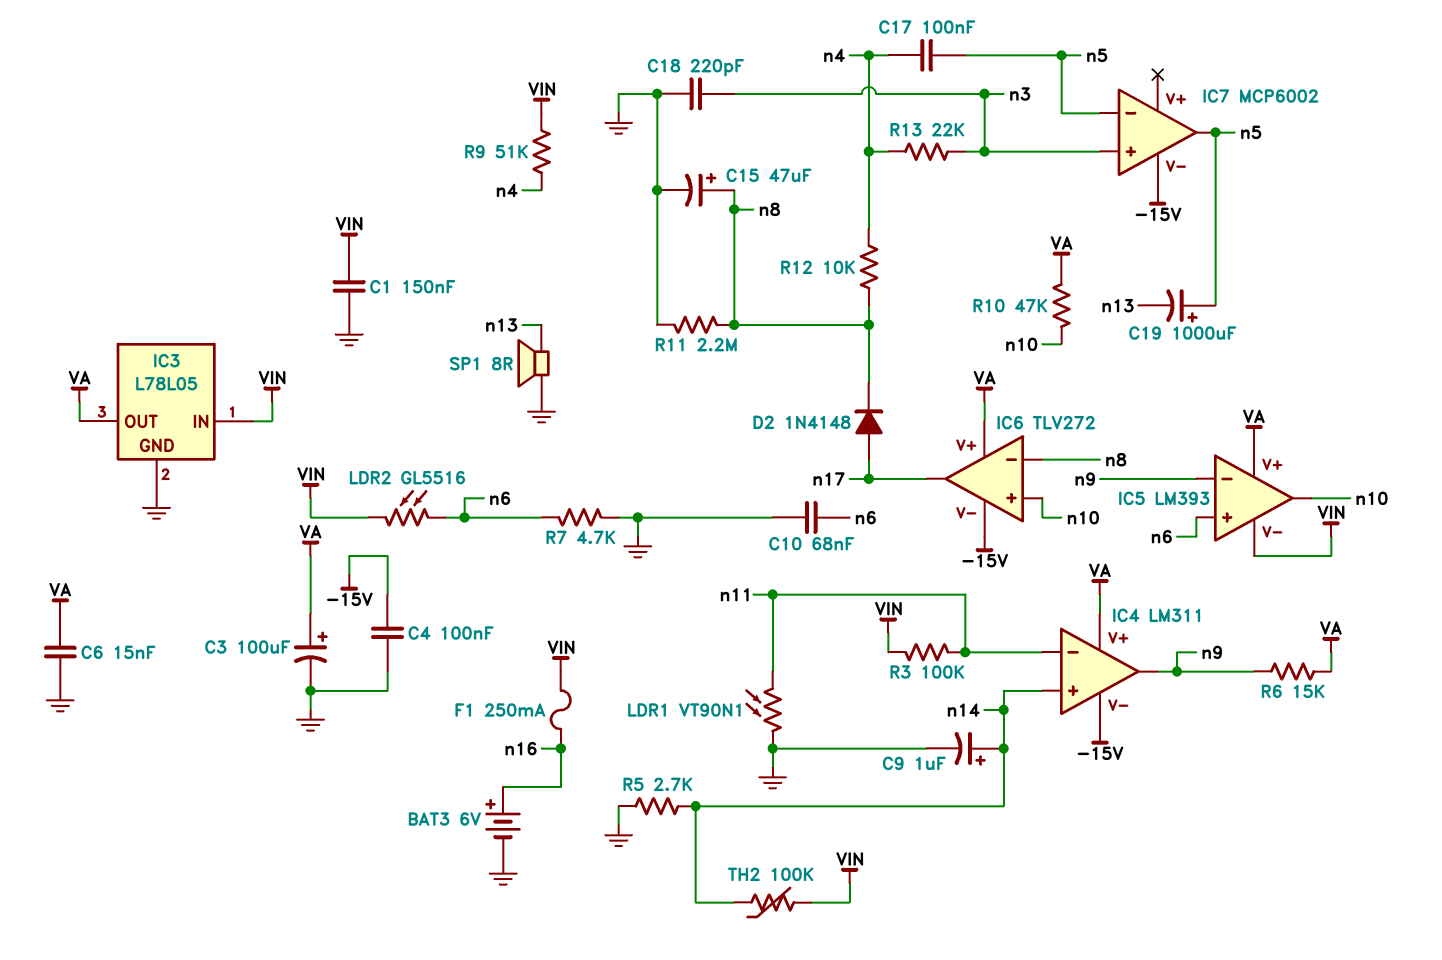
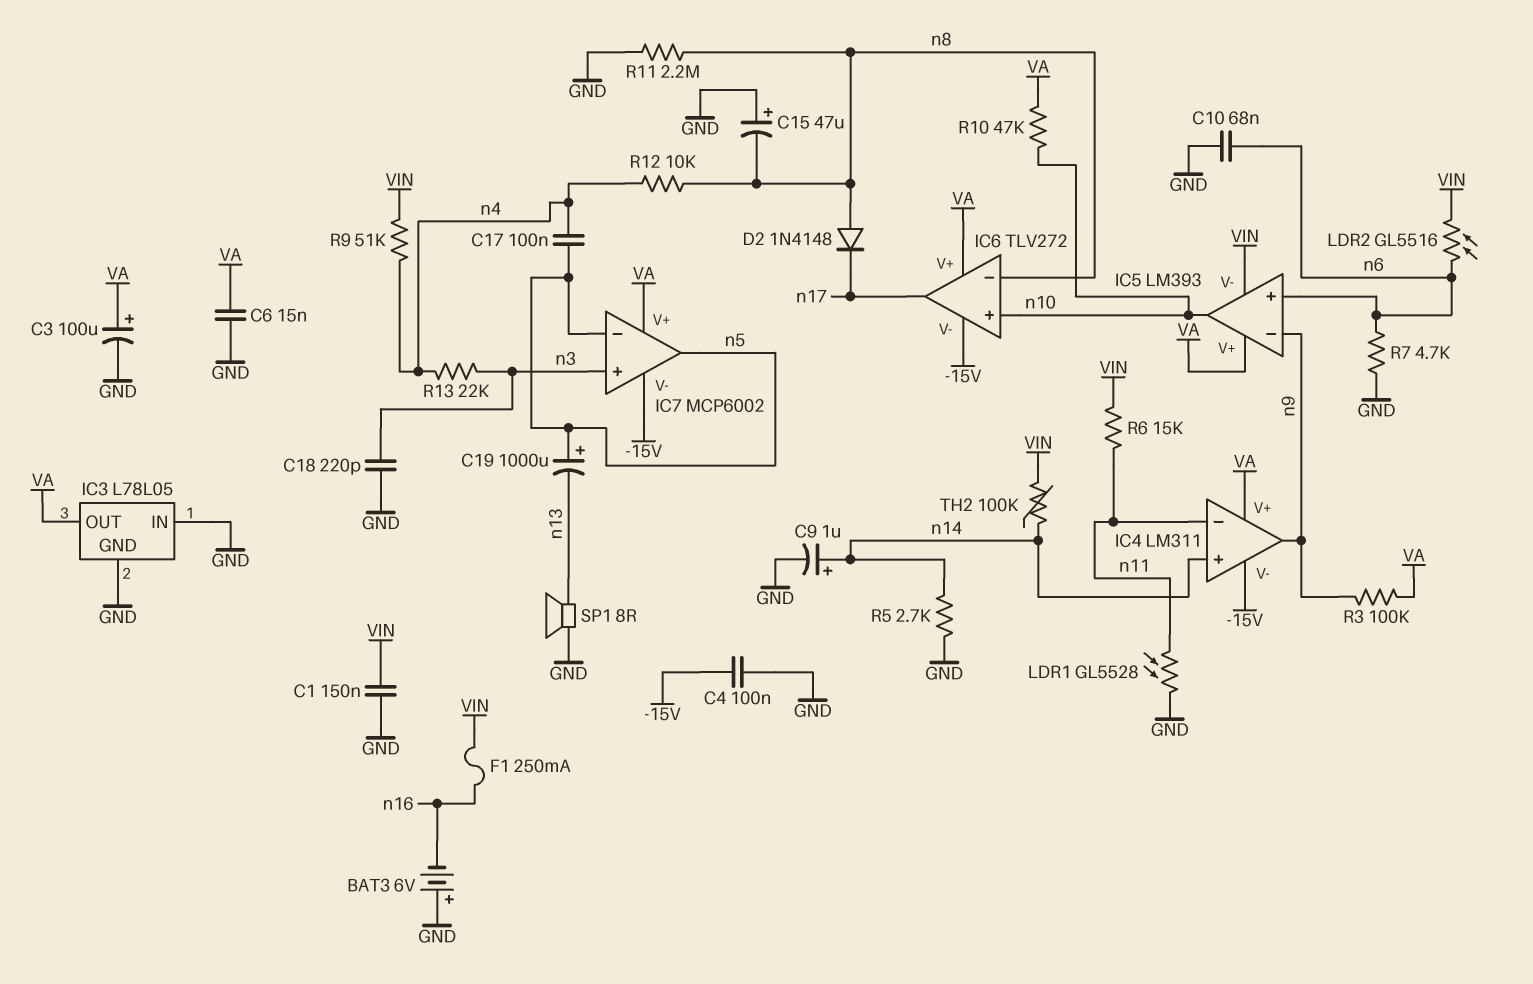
BAT3: 6V (plus n16, minus GND) -> 6V (plus GND, minus n16)
C15: 47uF (plus n8, minus GND) -> 47uF (plus GND, minus n8)
D2: diode 1N4148 (A n17, K n8) -> diode 1N4148 (A n8, K n17)
IC3 pin IN: VIN -> GND
IC7 pin V+: none -> VA
LDR1: VT90N1 (GND, n11) -> GL5528 (GND, n11)
R3: 100k (VIN, n11) -> 100k (VA, n9)
R6: 15k (VA, n9) -> 15k (VIN, n11)

